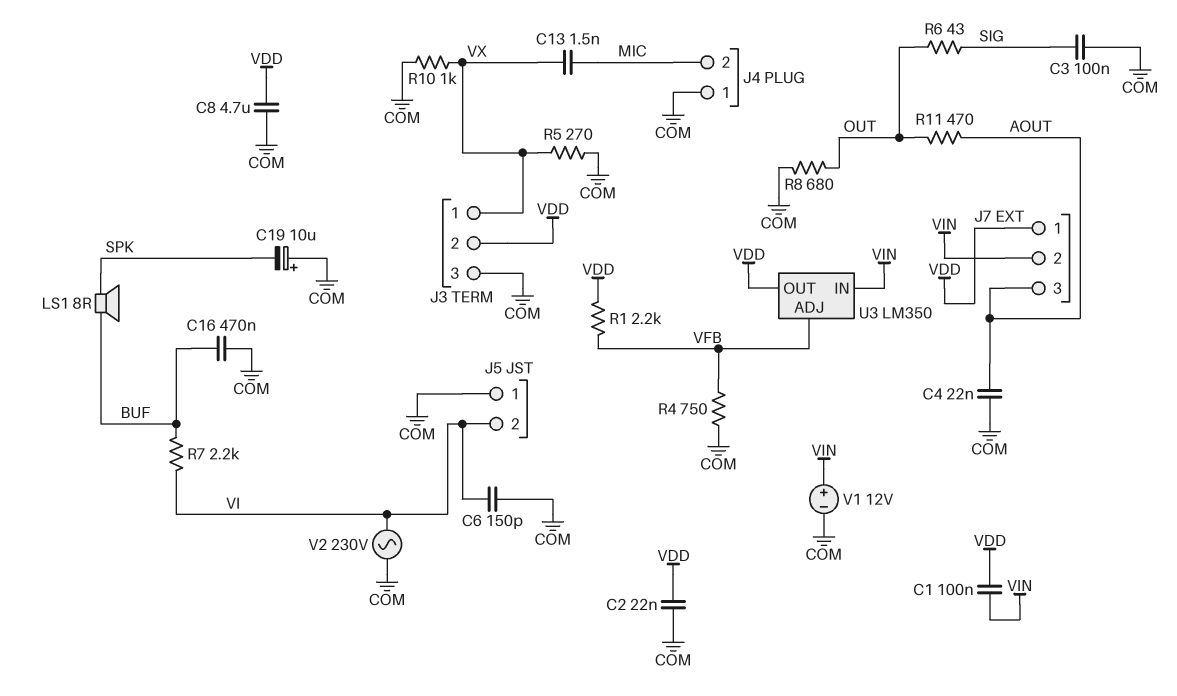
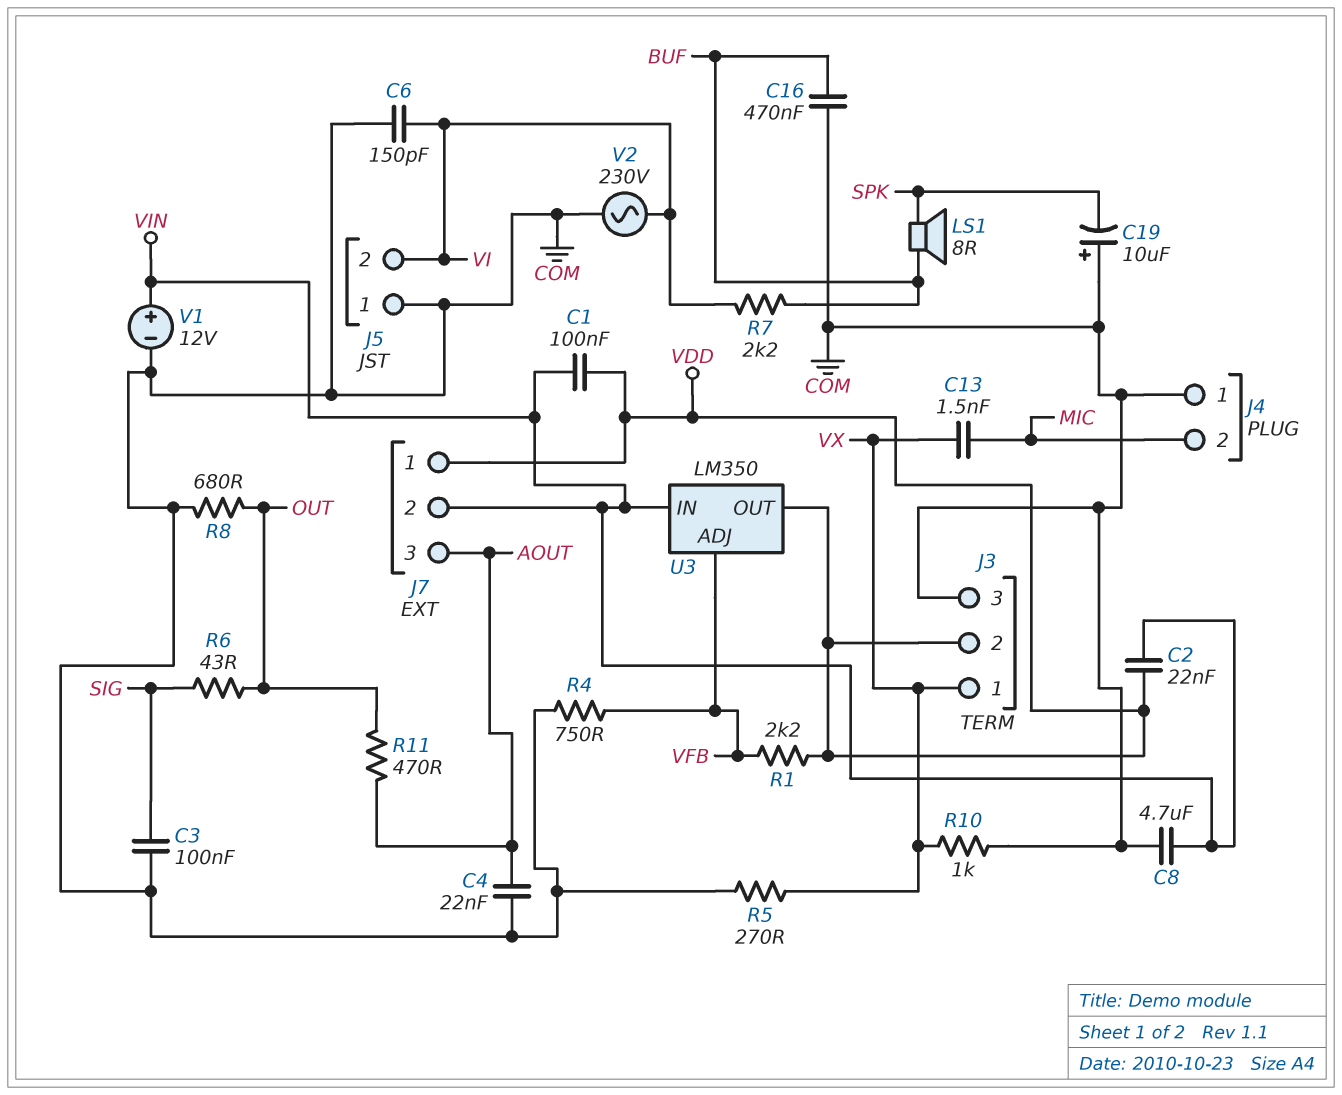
C2: 22nF (COM, VDD) -> 22nF (VDD, VIN)
C8: 4.7uF (COM, VDD) -> 4.7uF (COM, VIN)

